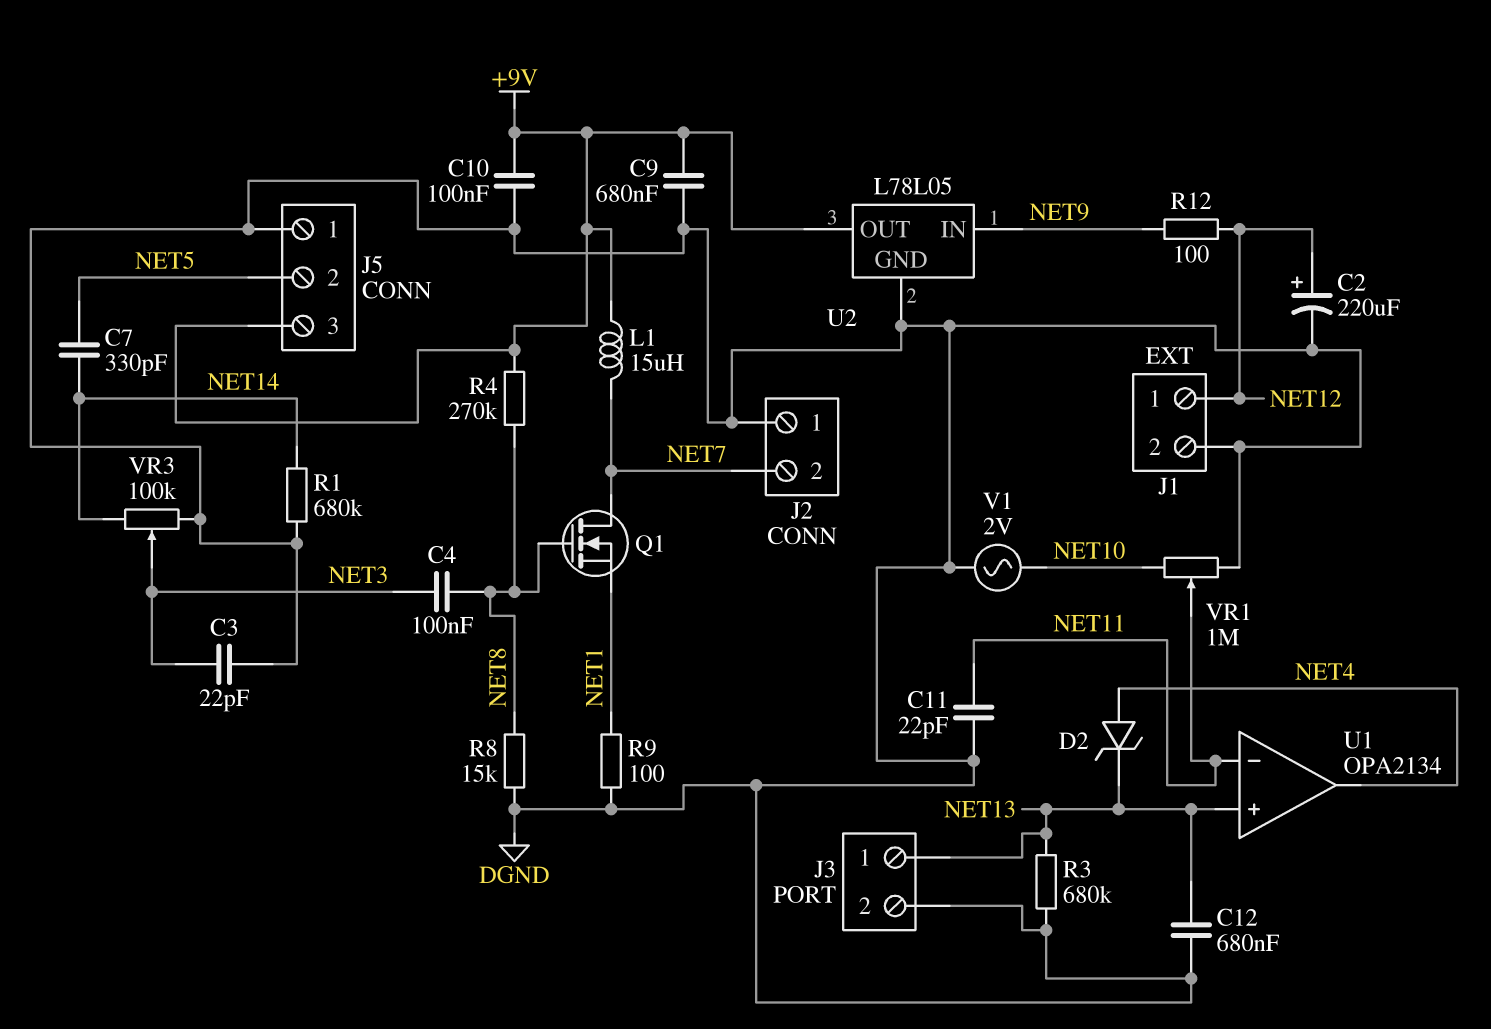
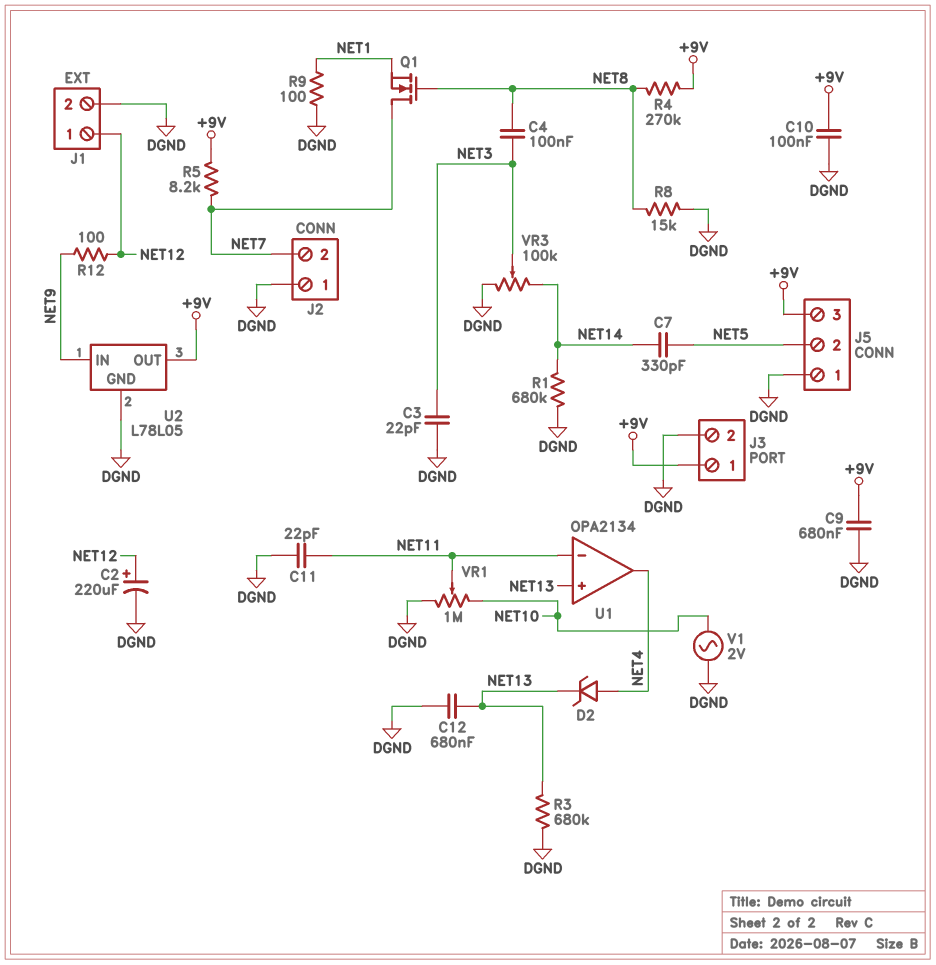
J3 pin 1: NET13 -> +9V
L1: 15uH (+9V, NET7) -> none
R5: none -> 8.2k (+9V, NET7)

